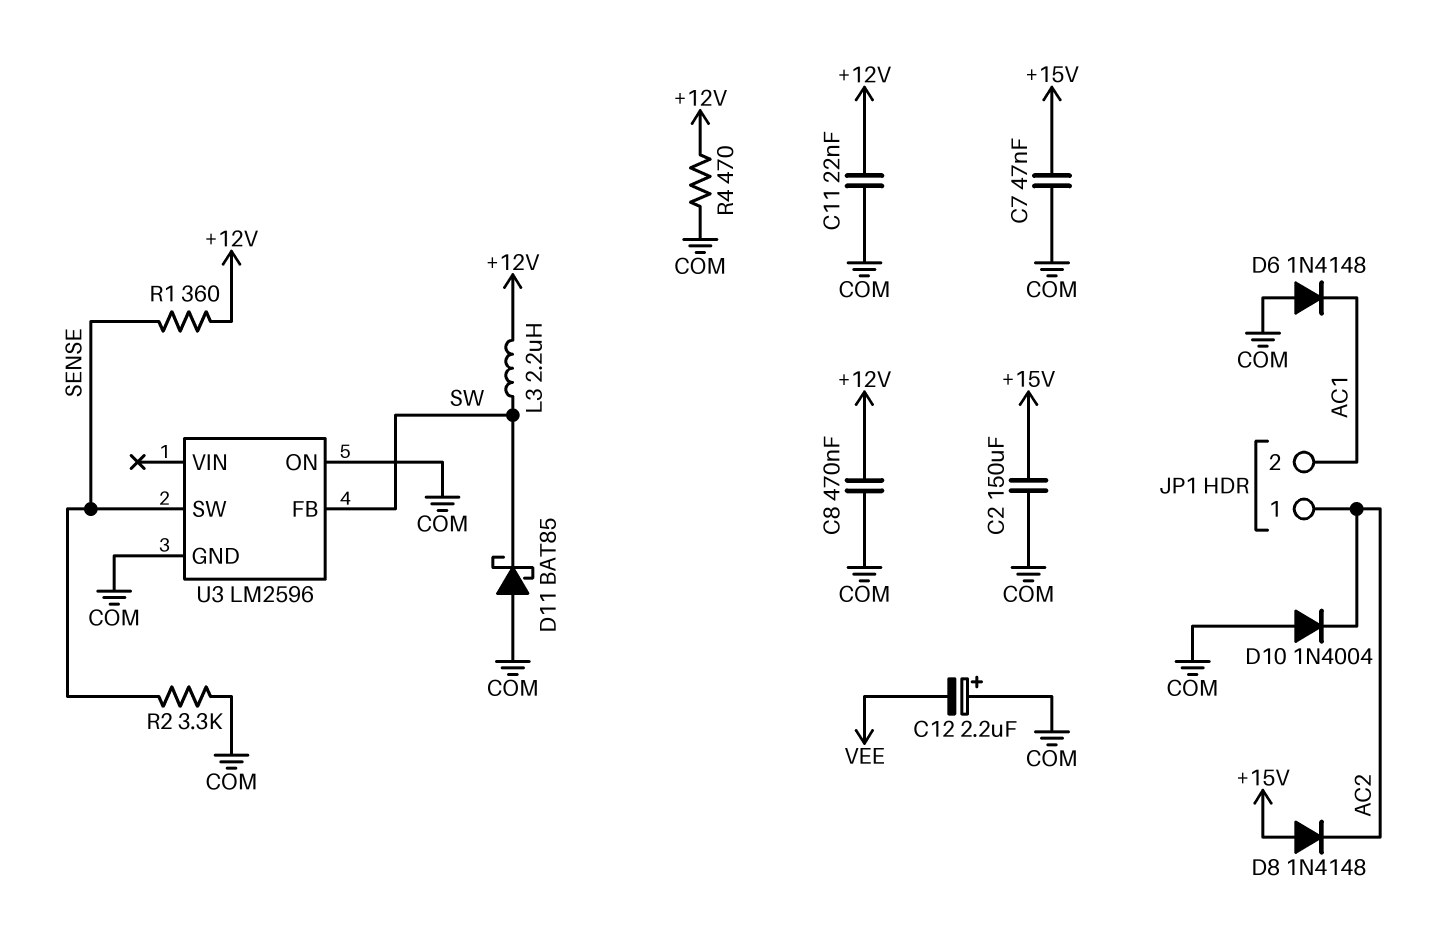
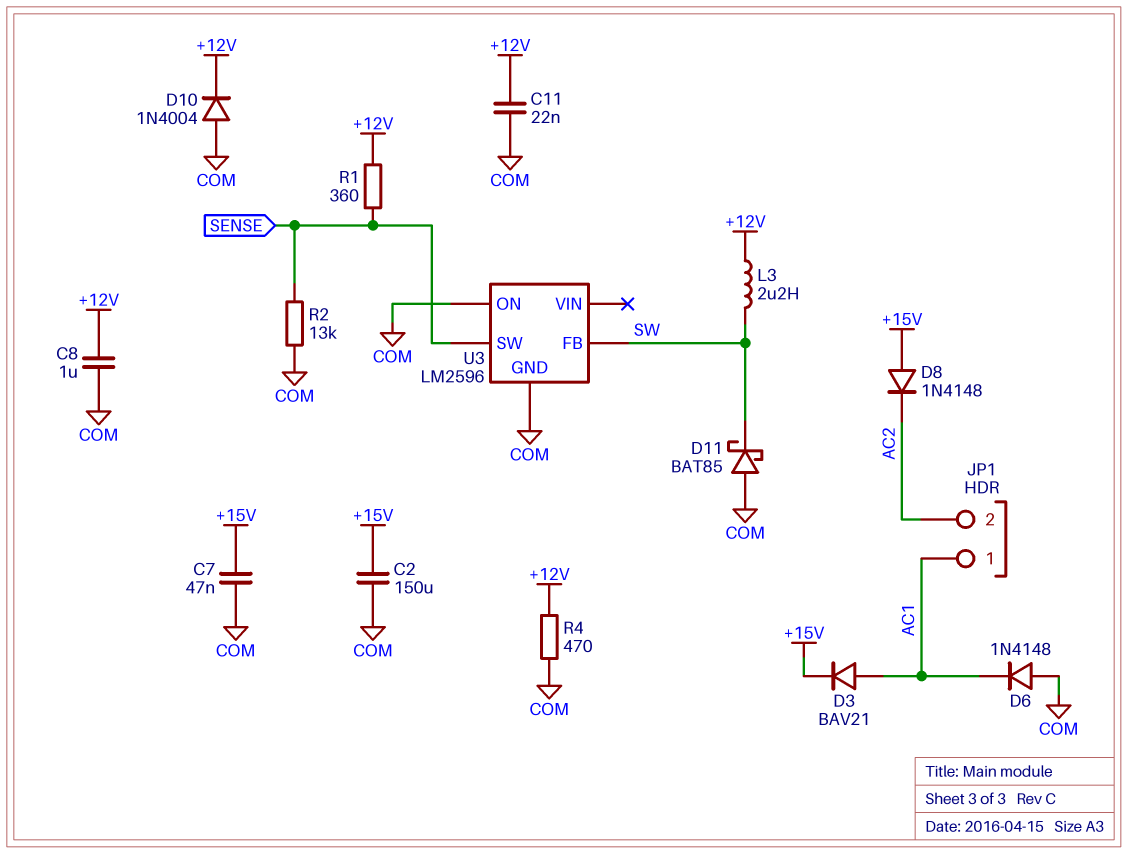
C8: 470nF (+12V, COM) -> 1uF (+12V, COM)
C12: 2.2uF (plus COM, minus VEE) -> none
D3: none -> diode BAV21 (A AC1, K +15V)
D10: diode 1N4004 (A COM, K AC2) -> diode 1N4004 (A COM, K +12V)
JP1 pin 1: AC2 -> AC1
JP1 pin 2: AC1 -> AC2
R2: 3.3k (COM, SENSE) -> 13k (COM, SENSE)

